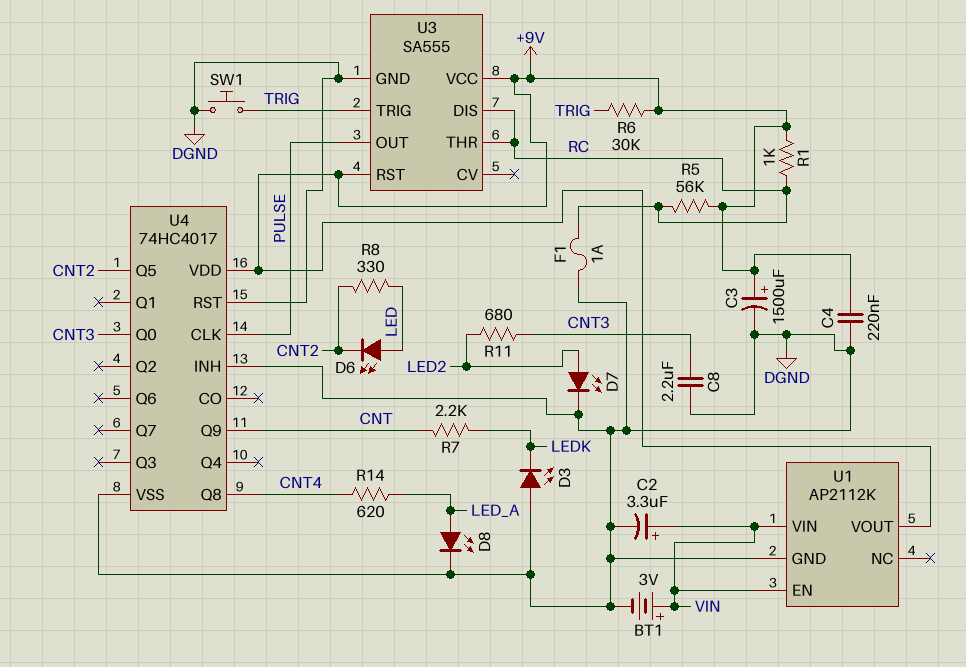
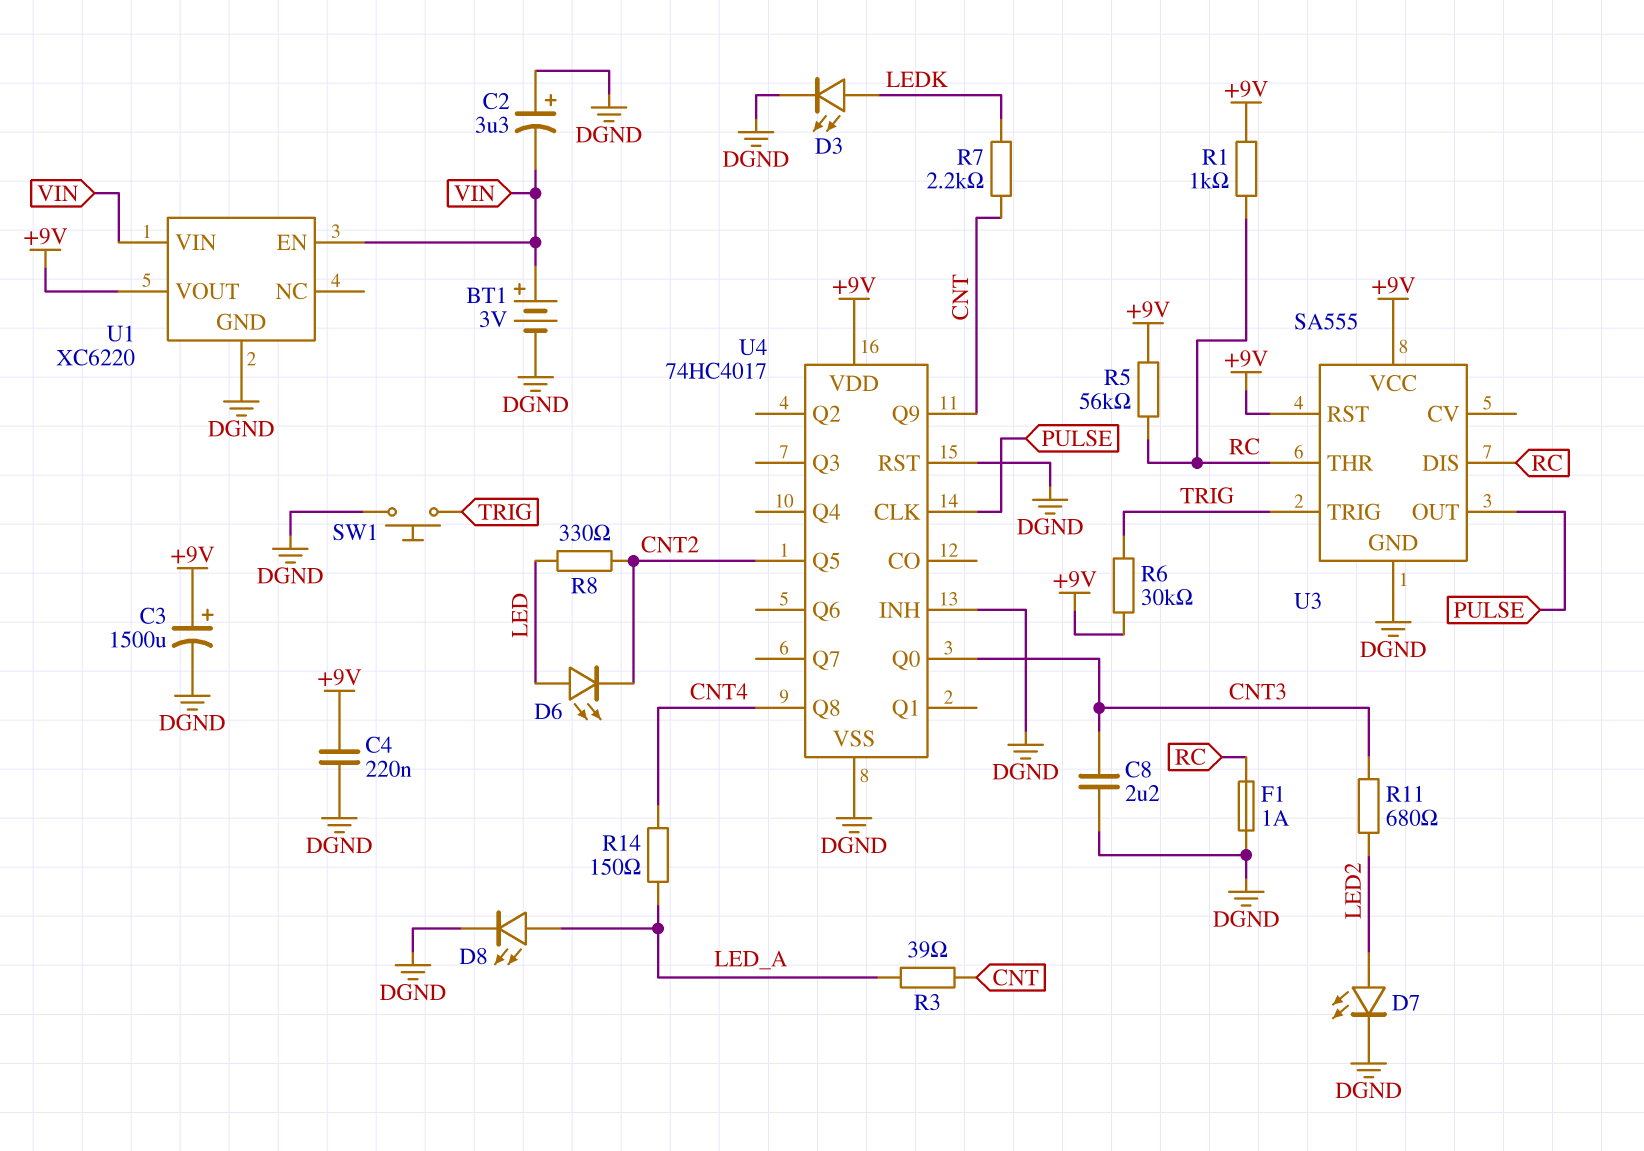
C2: 3.3uF (plus VIN, minus DGND) -> 3.3uF (plus DGND, minus VIN)
D3: LED (A DGND, K LEDK) -> LED (A LEDK, K DGND)
R3: none -> 39 (CNT, LED_A)
R14: 620 (CNT4, LED_A) -> 150 (CNT4, LED_A)
U1: AP2112K -> XC6220

